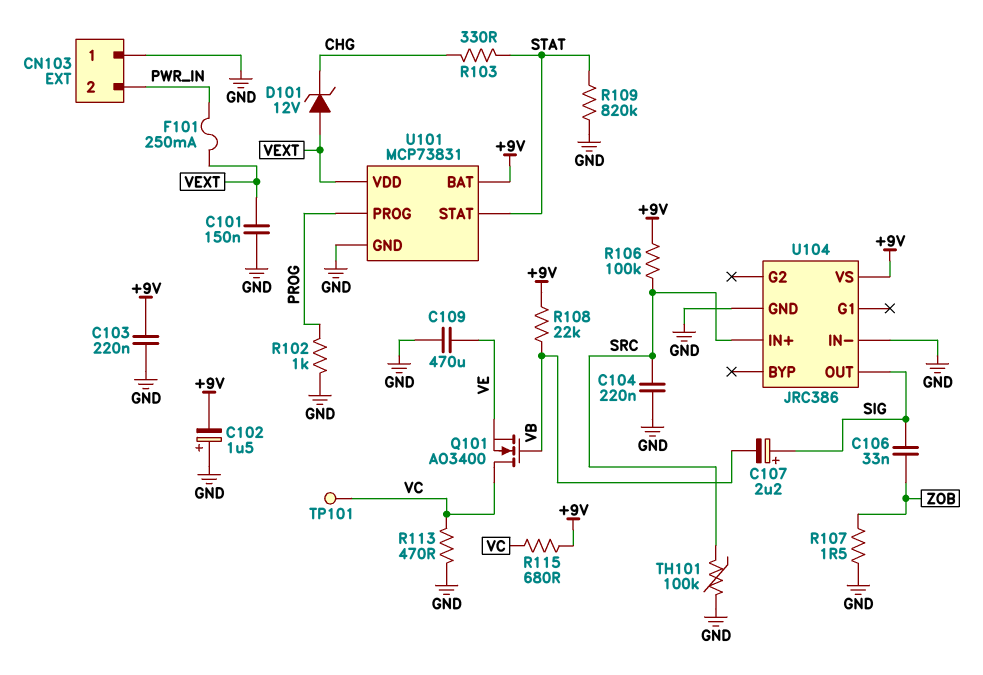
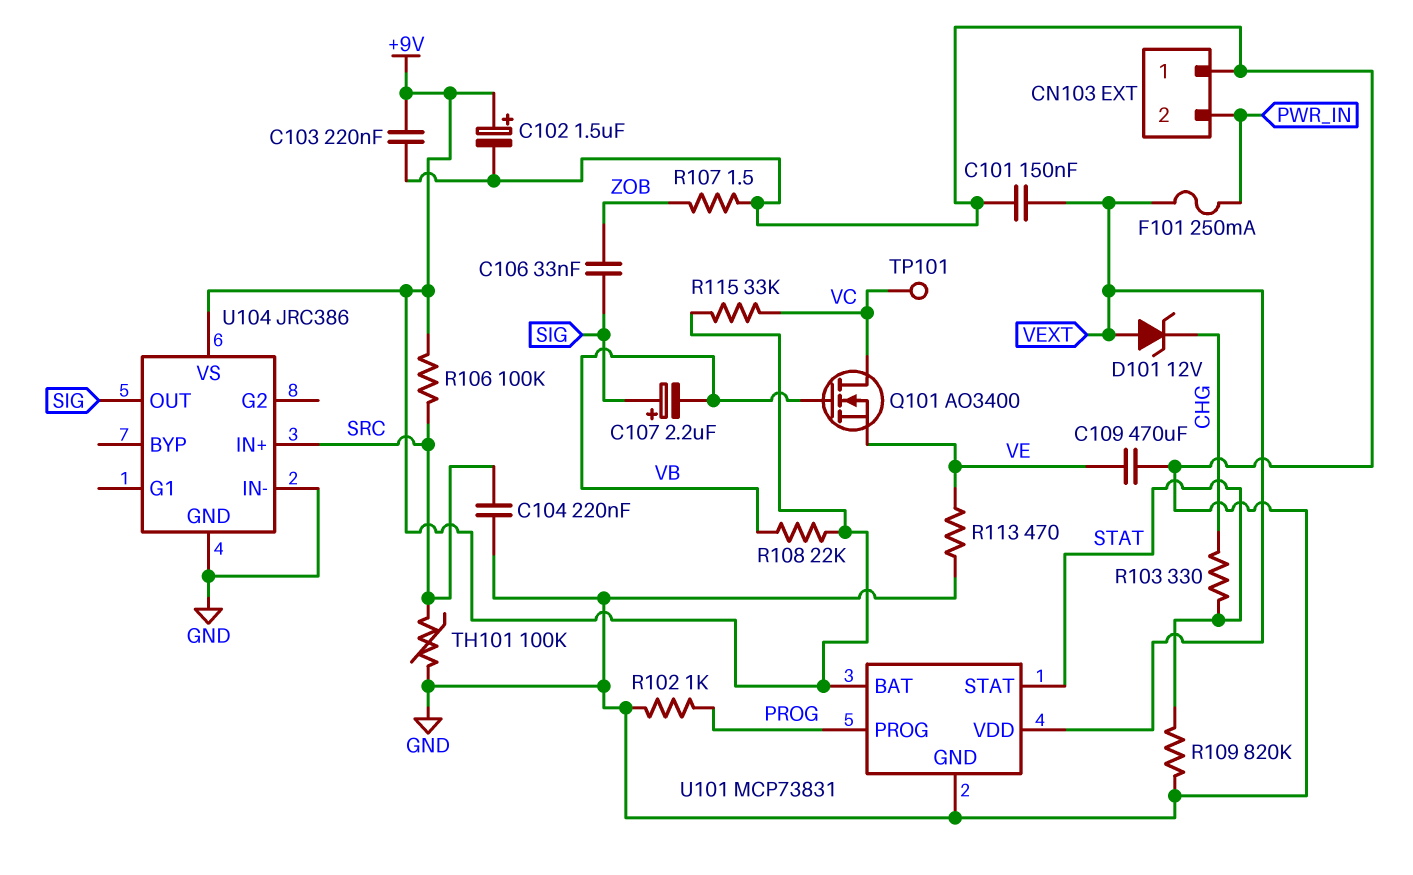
C102: 1.5uF (plus GND, minus +9V) -> 1.5uF (plus +9V, minus GND)
R113: 470 (GND, VC) -> 470 (GND, VE)
R115: 680 (+9V, VC) -> 33k (+9V, VC)

